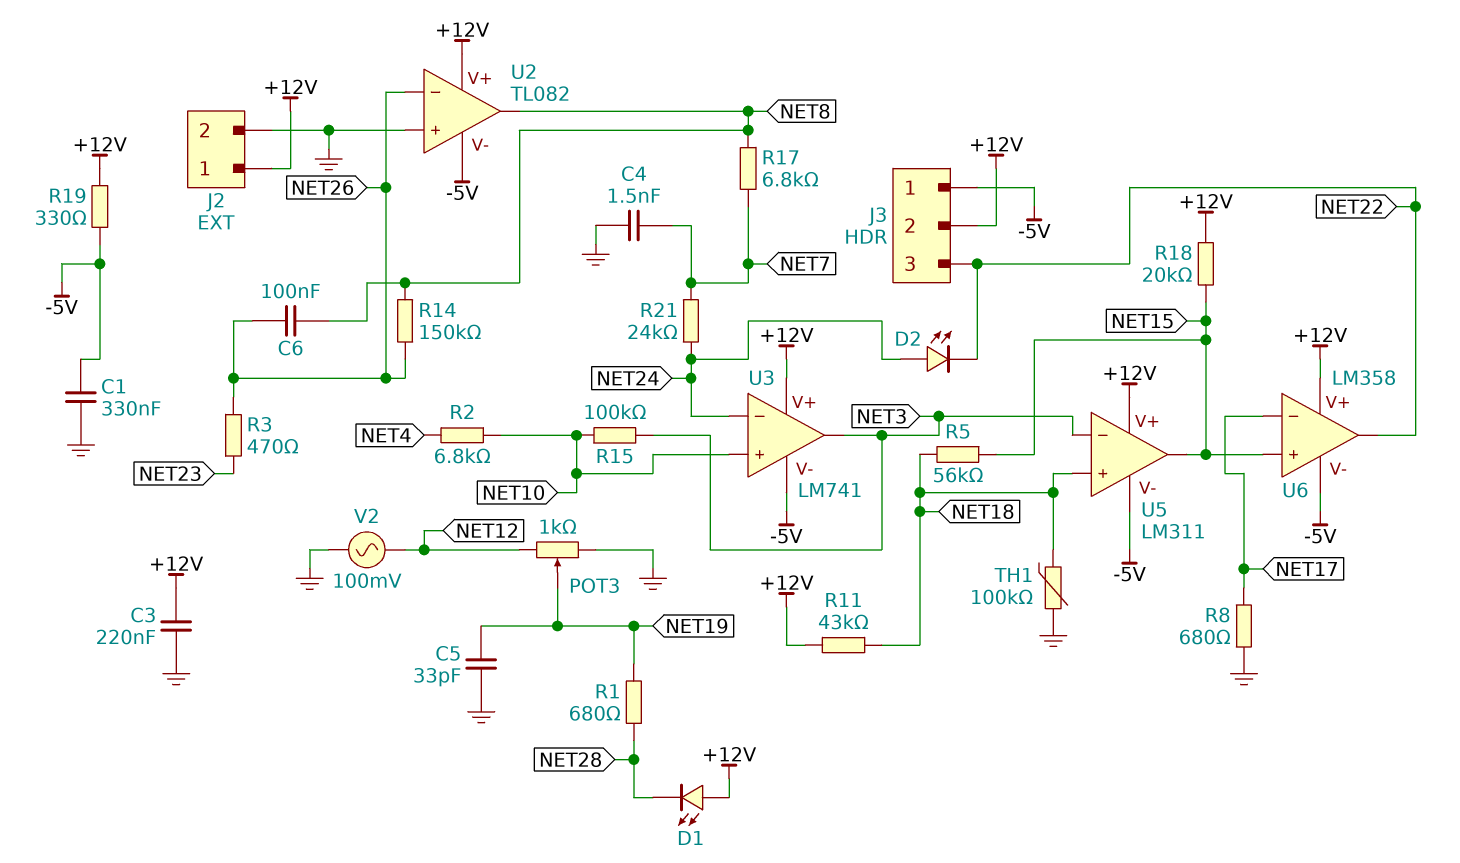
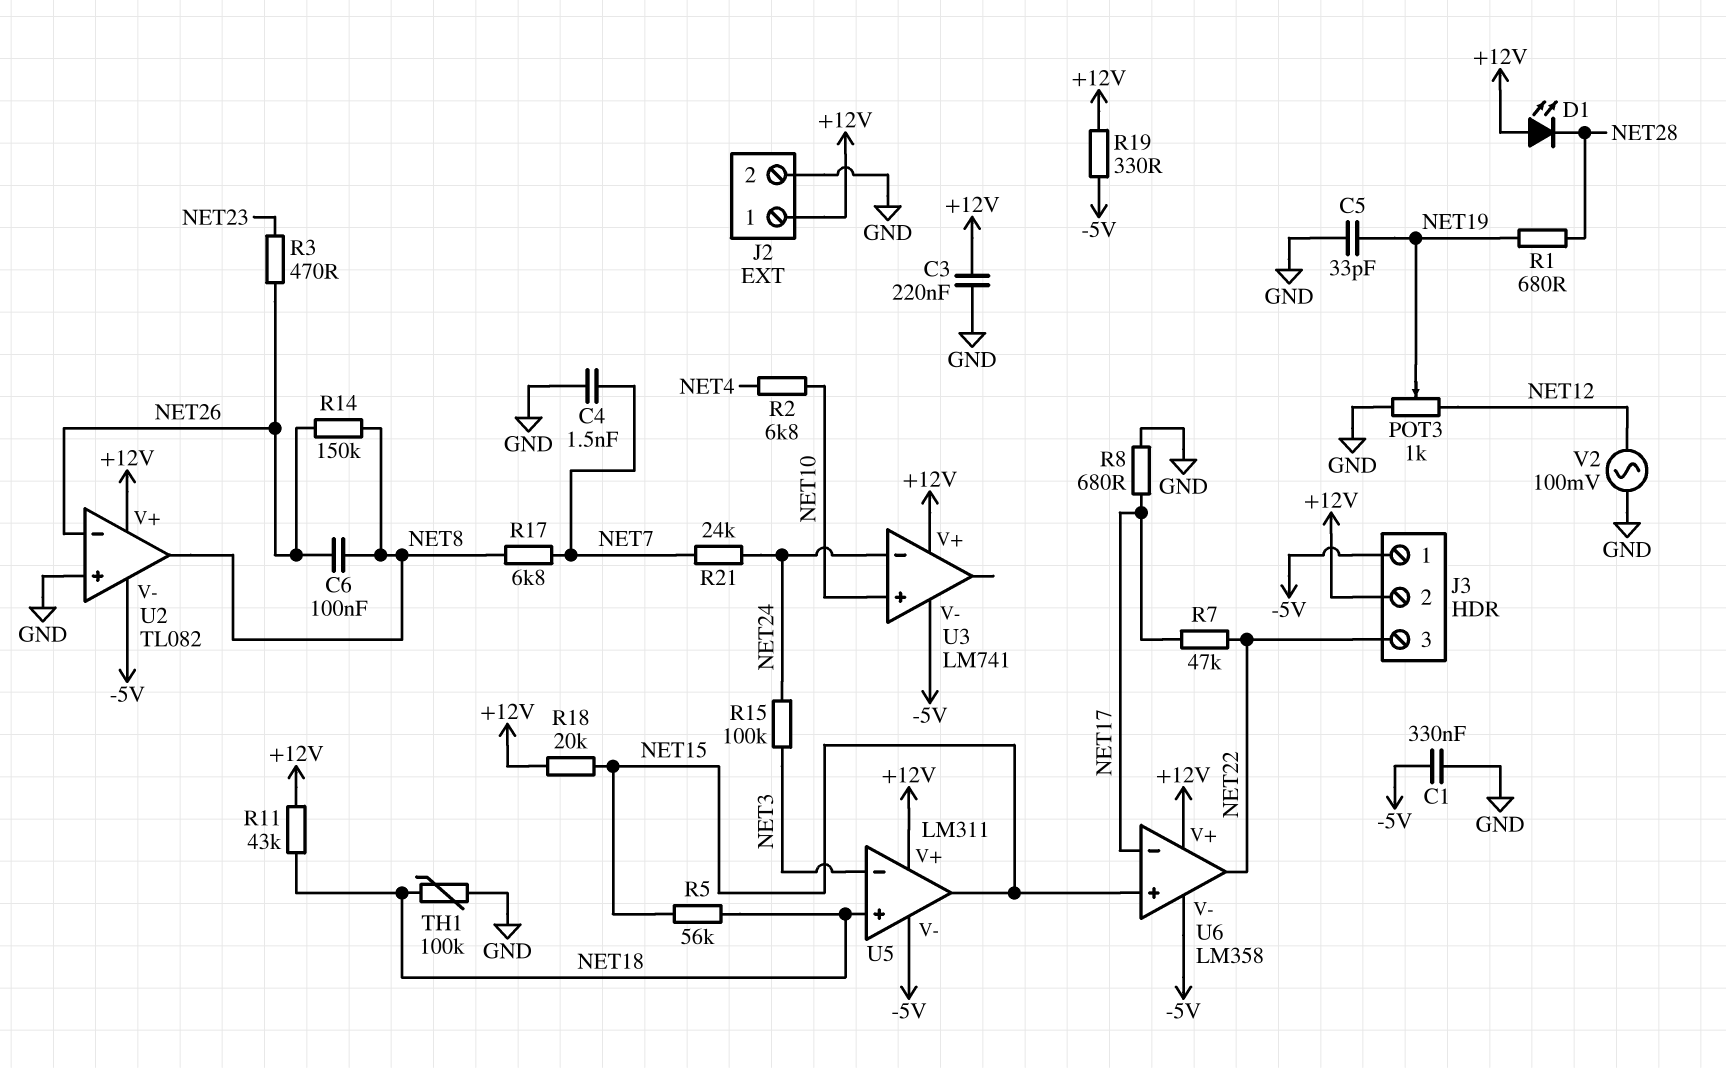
D2: LED (A NET24, K NET22) -> none
R7: none -> 47k (NET17, NET22)
R15: 100k (NET3, NET10) -> 100k (NET3, NET24)
U3 pin out: NET3 -> none

